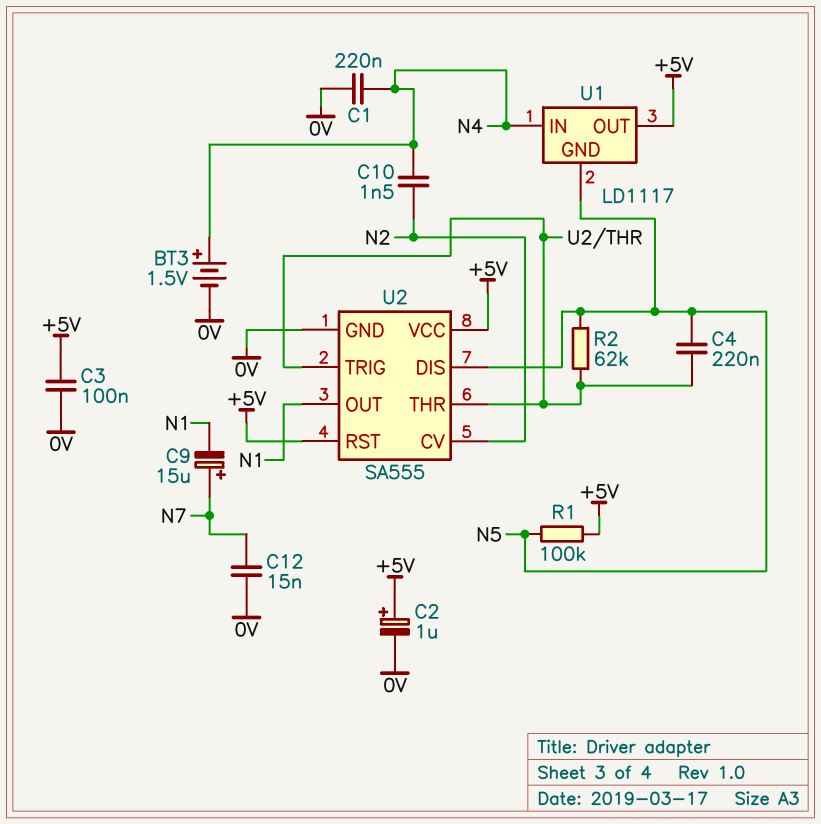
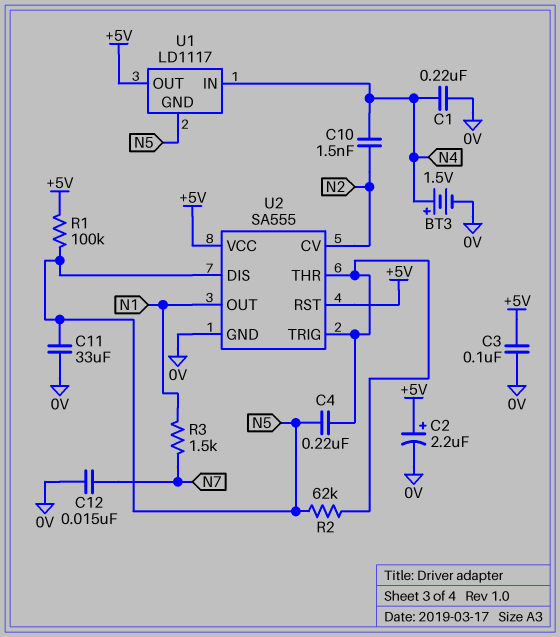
C2: 1uF (plus +5V, minus 0V) -> 2.2uF (plus +5V, minus 0V)
C9: 15uF (plus N7, minus N1) -> none
C11: none -> 33uF (0V, N5)
R3: none -> 1.5k (N1, N7)

